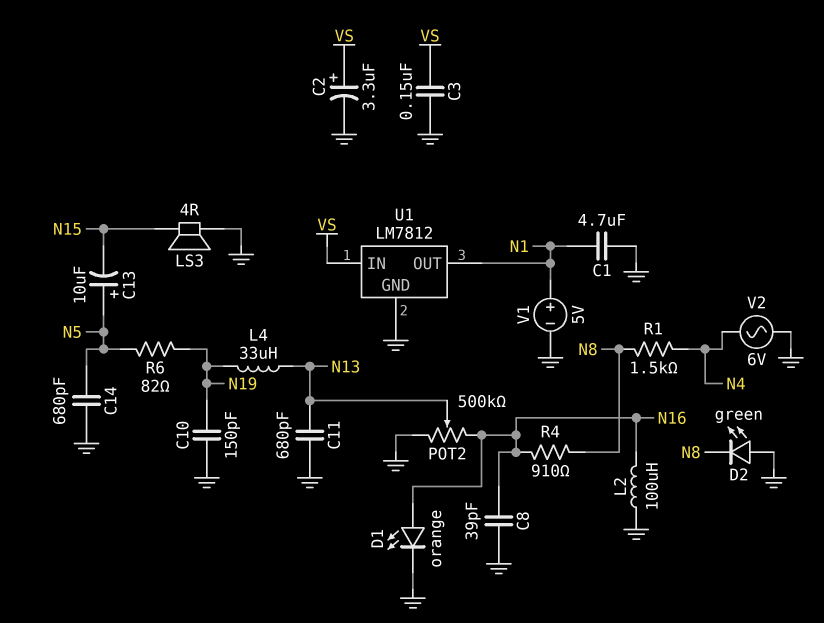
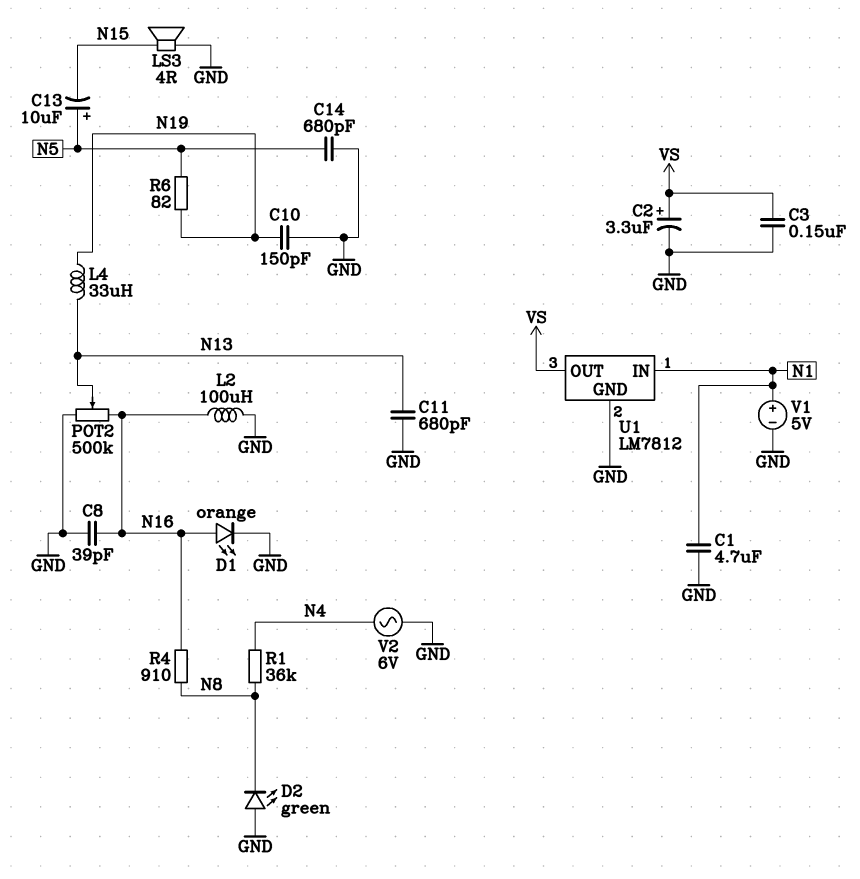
R1: 1.5k (N4, N8) -> 36k (N4, N8)
U1 pin IN: VS -> N1
U1 pin OUT: N1 -> VS

